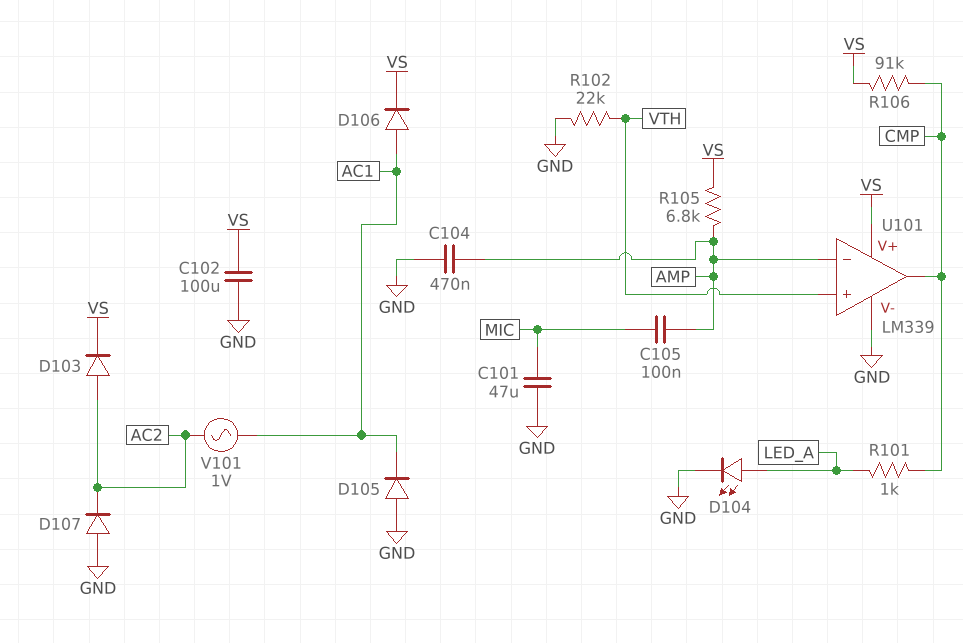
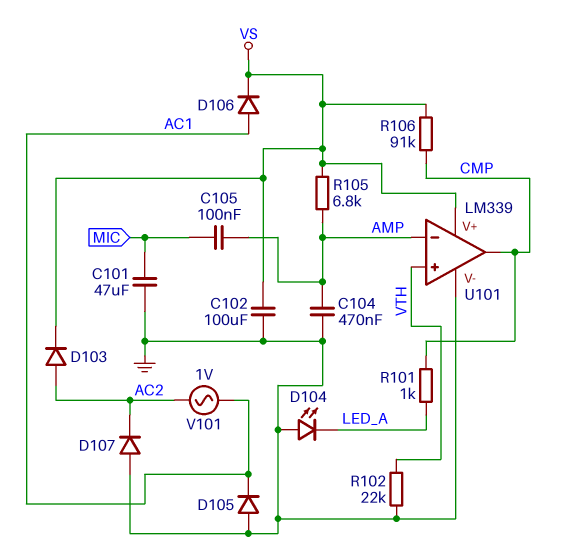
D104: LED (A LED_A, K GND) -> LED (A GND, K LED_A)

